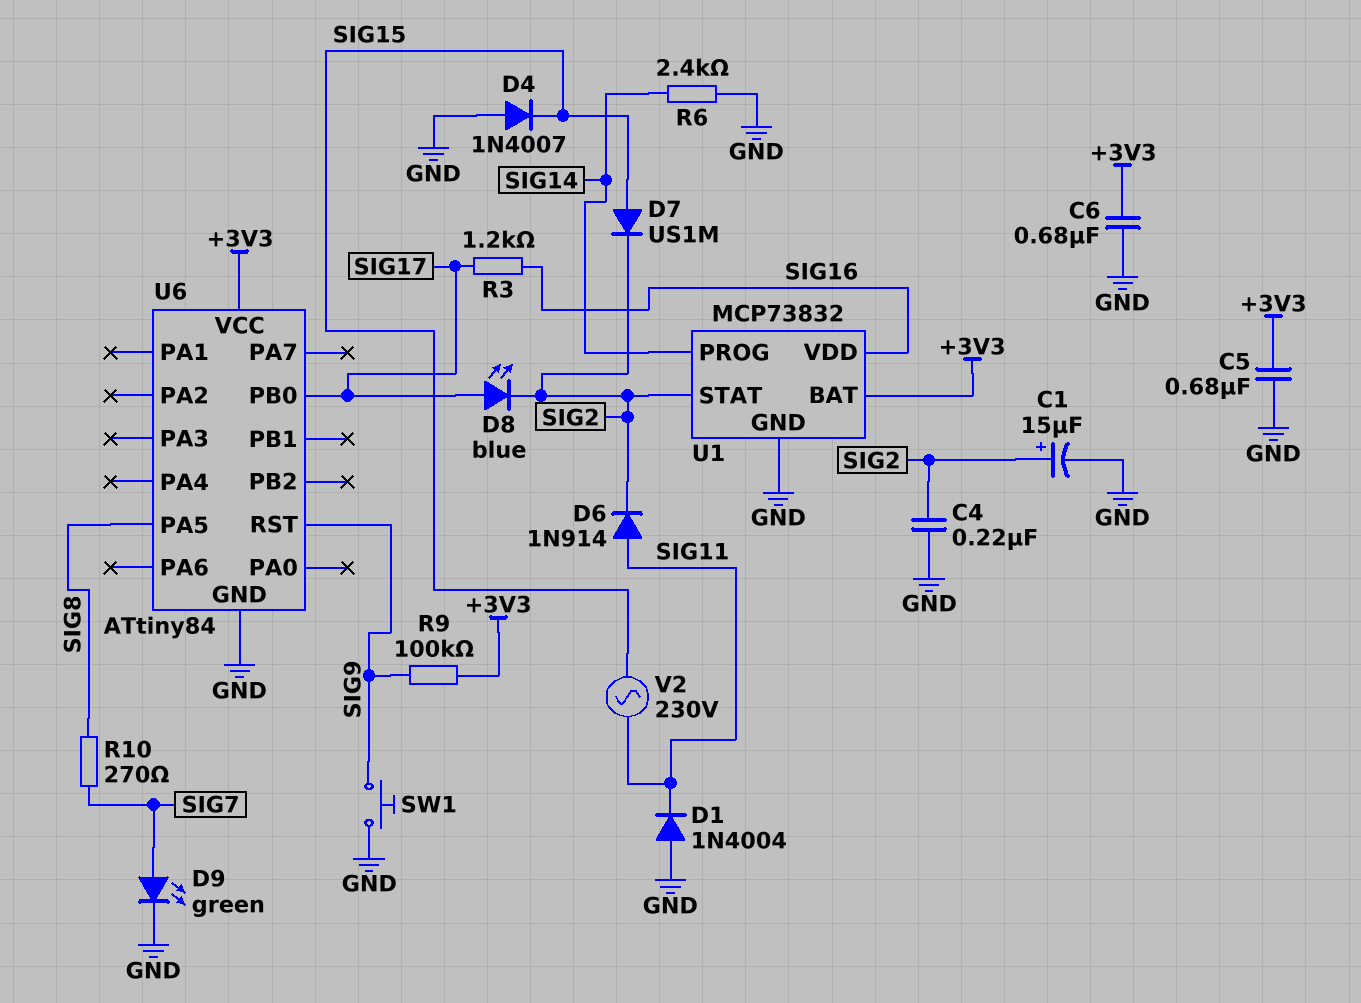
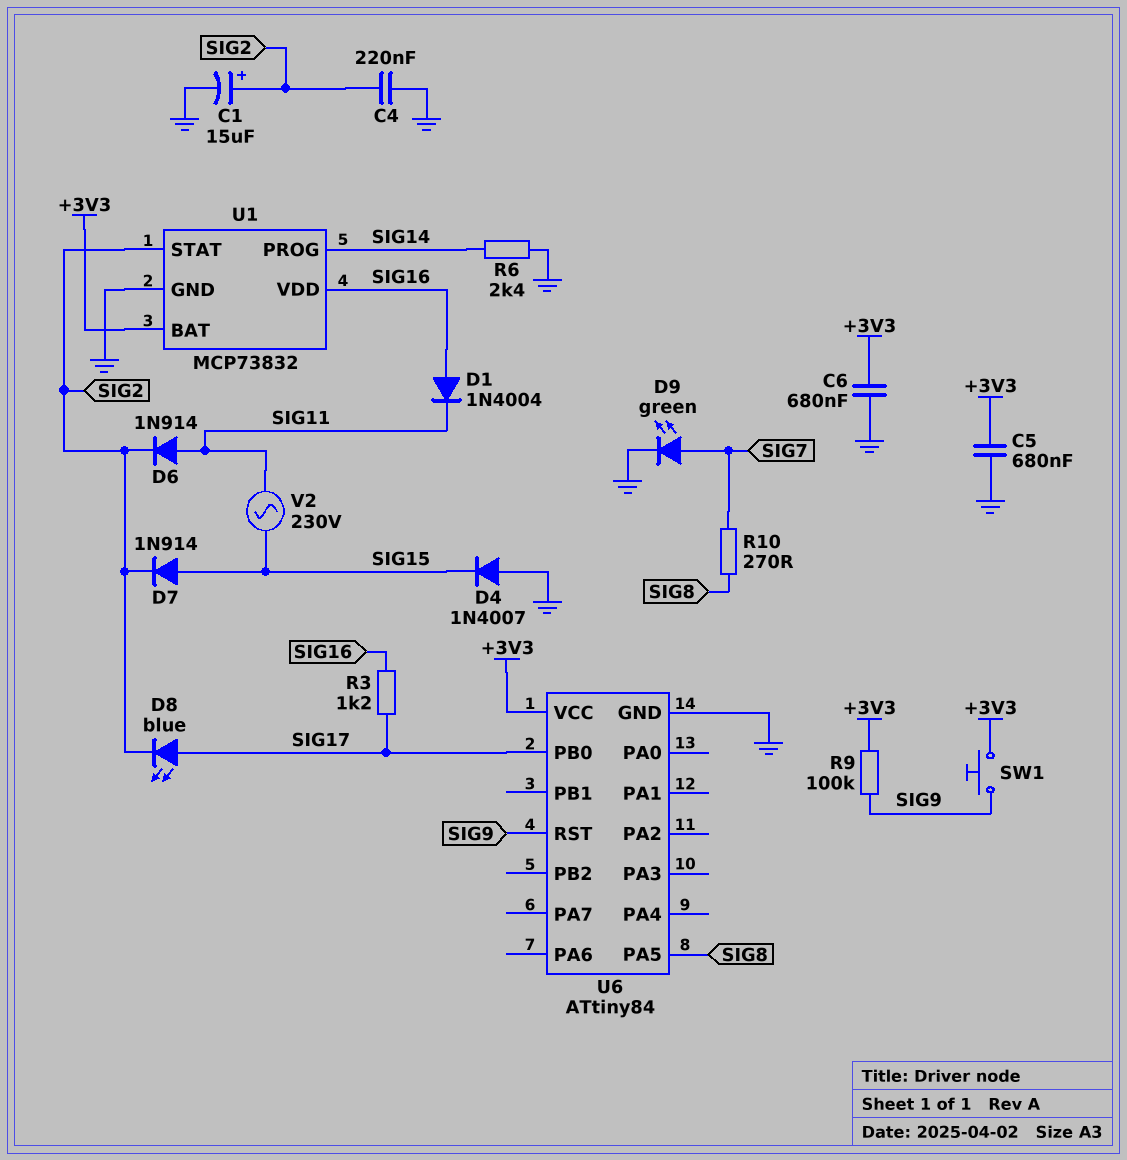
D1: diode 1N4004 (A GND, K SIG11) -> diode 1N4004 (A SIG16, K SIG11)
D7: diode US1M (A SIG15, K SIG2) -> diode 1N914 (A SIG15, K SIG2)
SW1: button (GND, SIG9) -> button (+3V3, SIG9)

